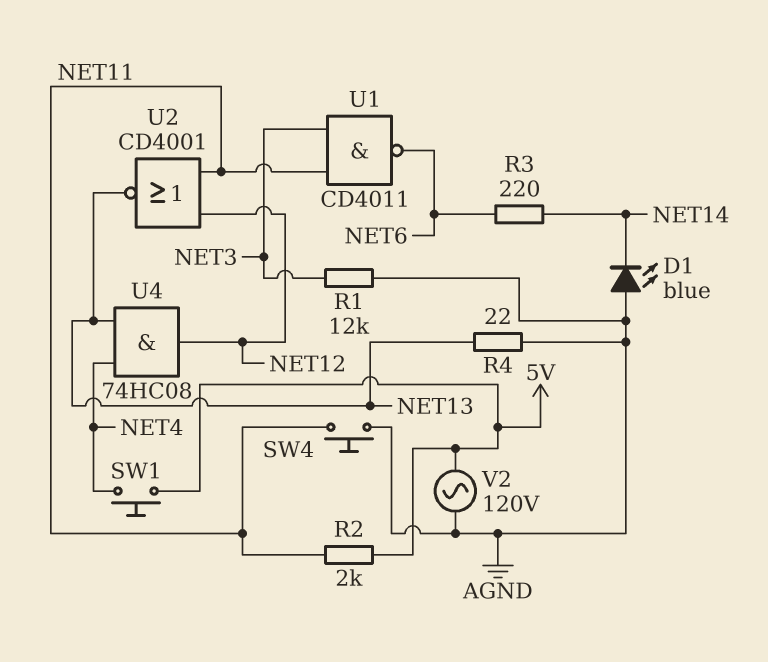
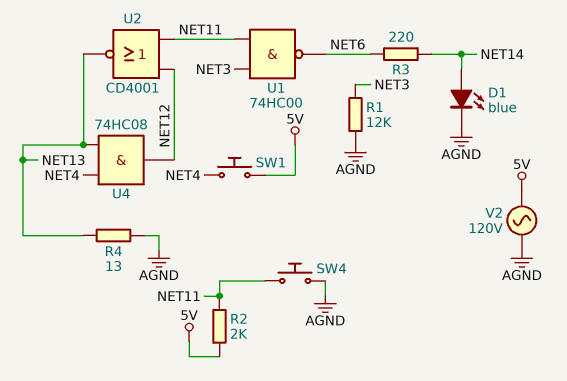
D1: LED blue (A AGND, K NET14) -> LED blue (A NET14, K AGND)
R4: 22 (AGND, NET13) -> 13 (AGND, NET13)
U1: NAND CD4011 (in NET3, in NET11, out NET6) -> NAND 74HC00 (in NET3, in NET11, out NET6)

